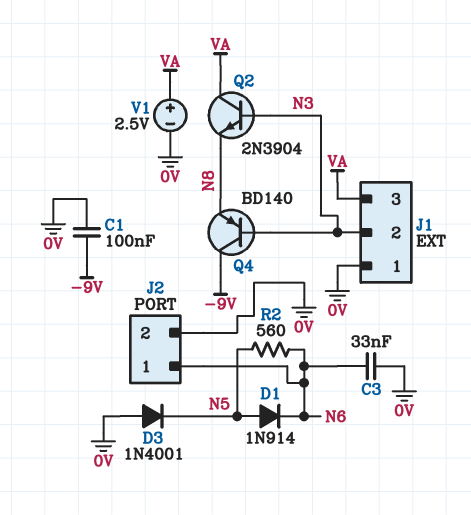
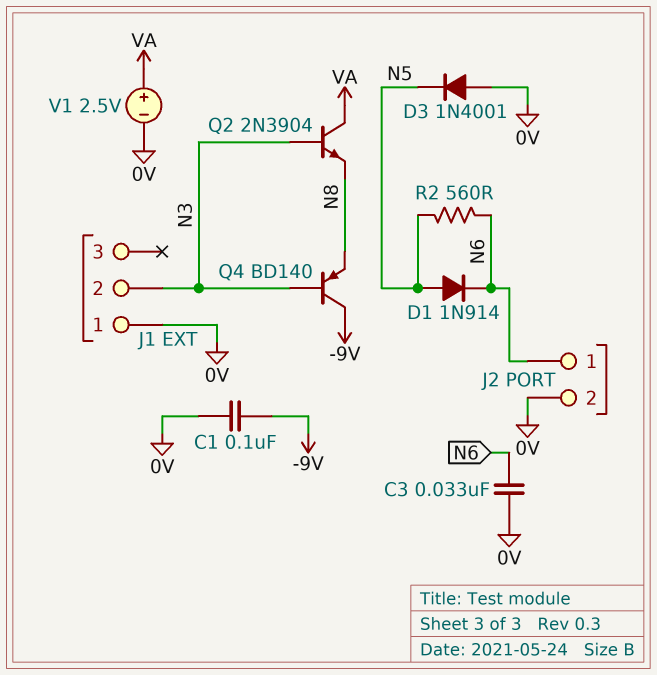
J1 pin 3: VA -> none

